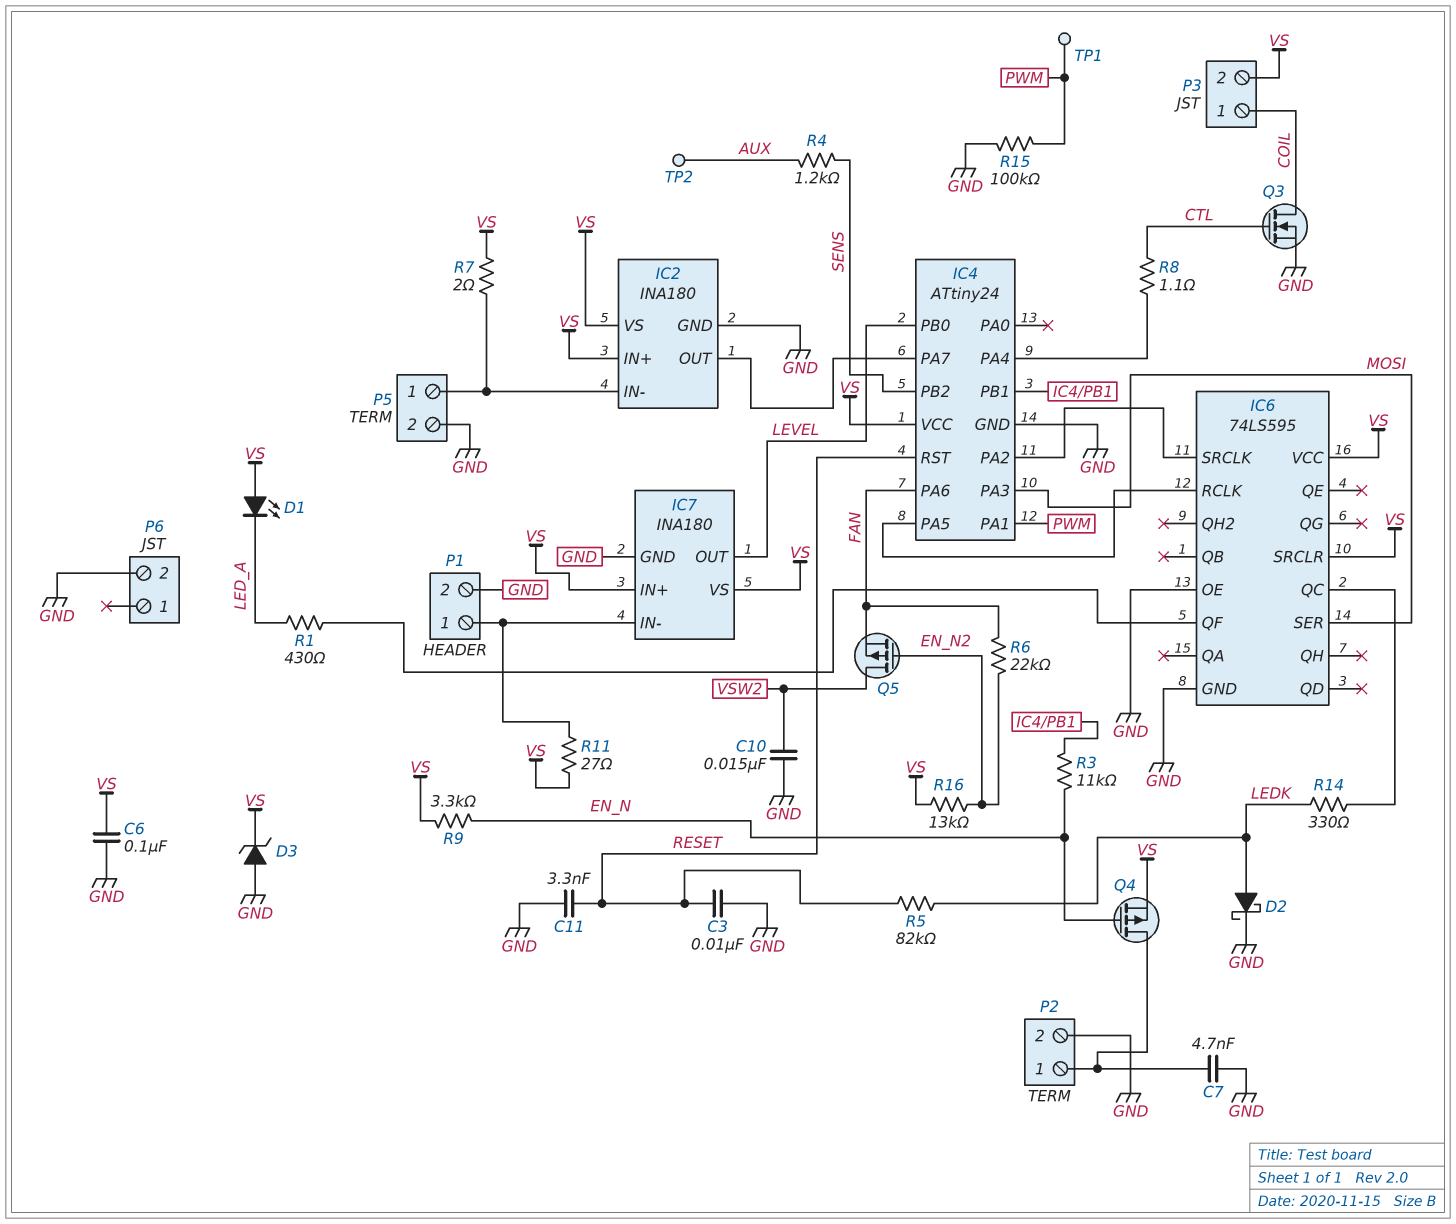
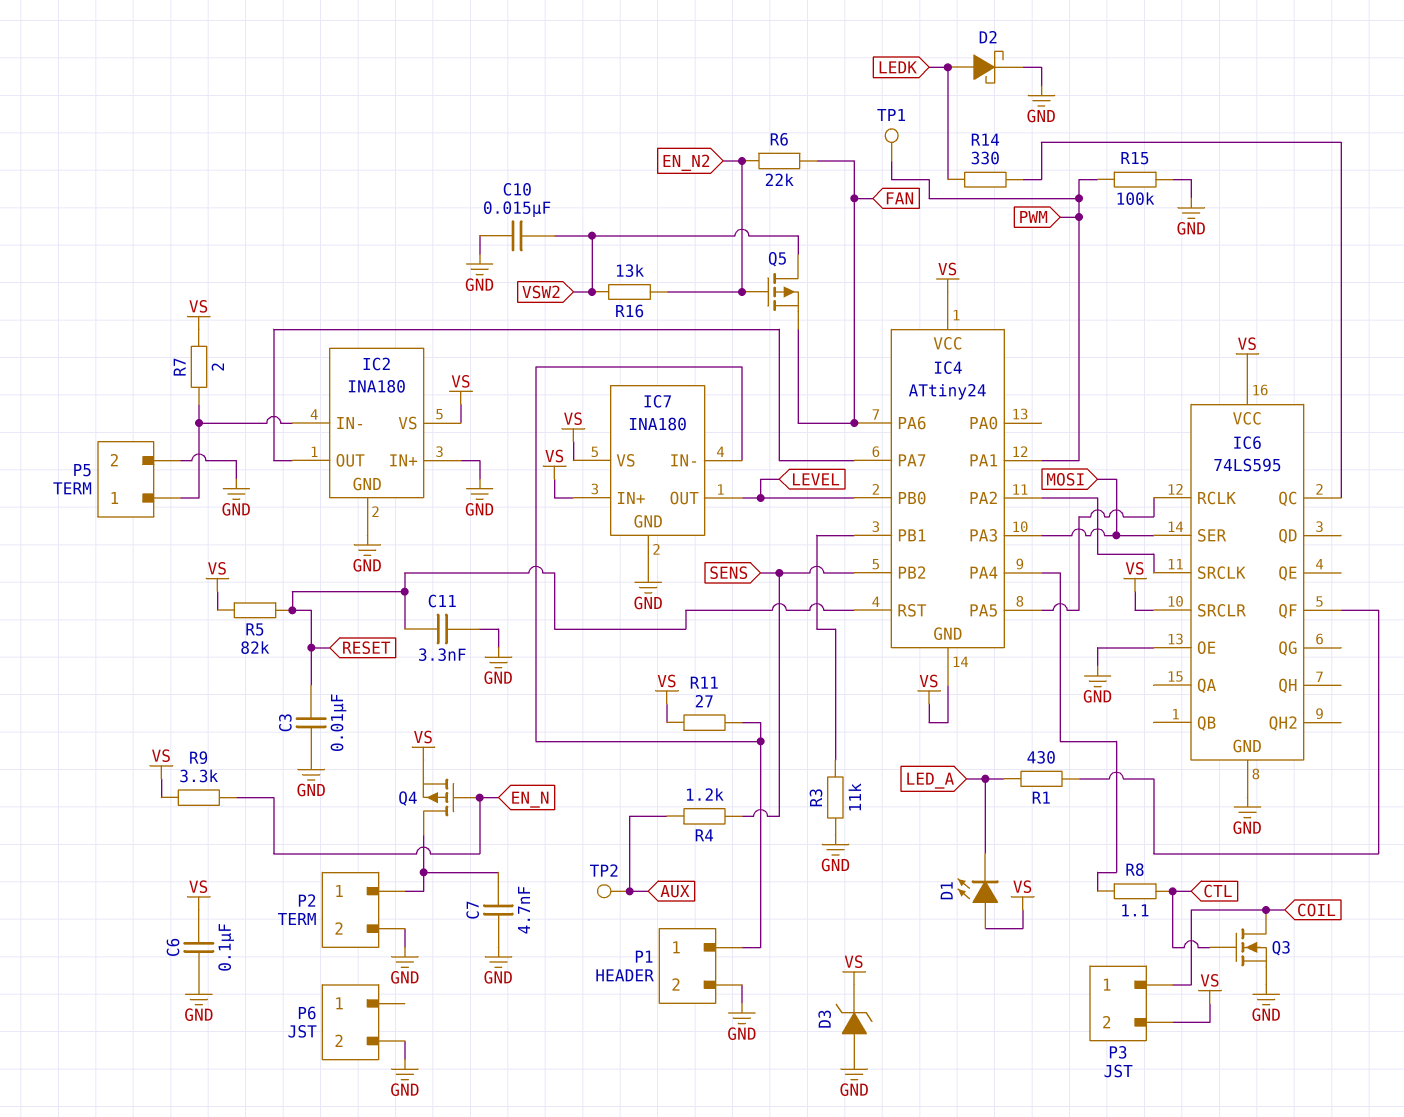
IC2 pin IN+: VS -> GND
IC4 pin GND: GND -> VS
R3: 11k (EN_N, IC4/PB1) -> 11k (GND, IC4/PB1)
R5: 82k (LEDK, RESET) -> 82k (RESET, VS)
R16: 13k (EN_N2, VS) -> 13k (EN_N2, VSW2)

